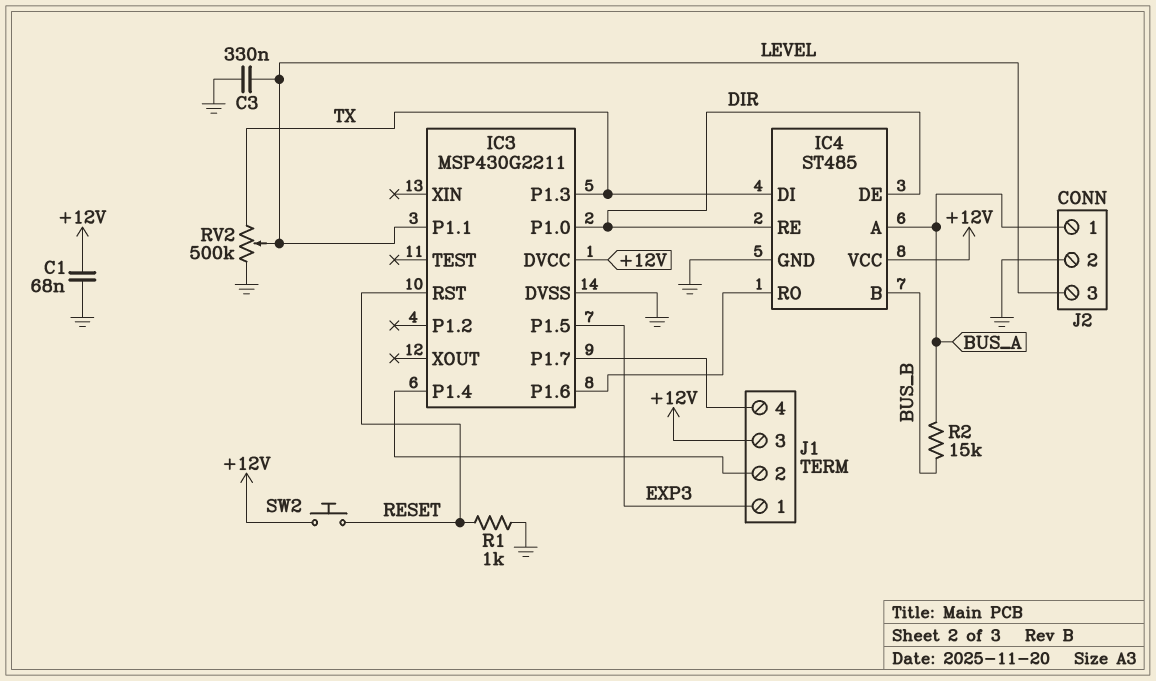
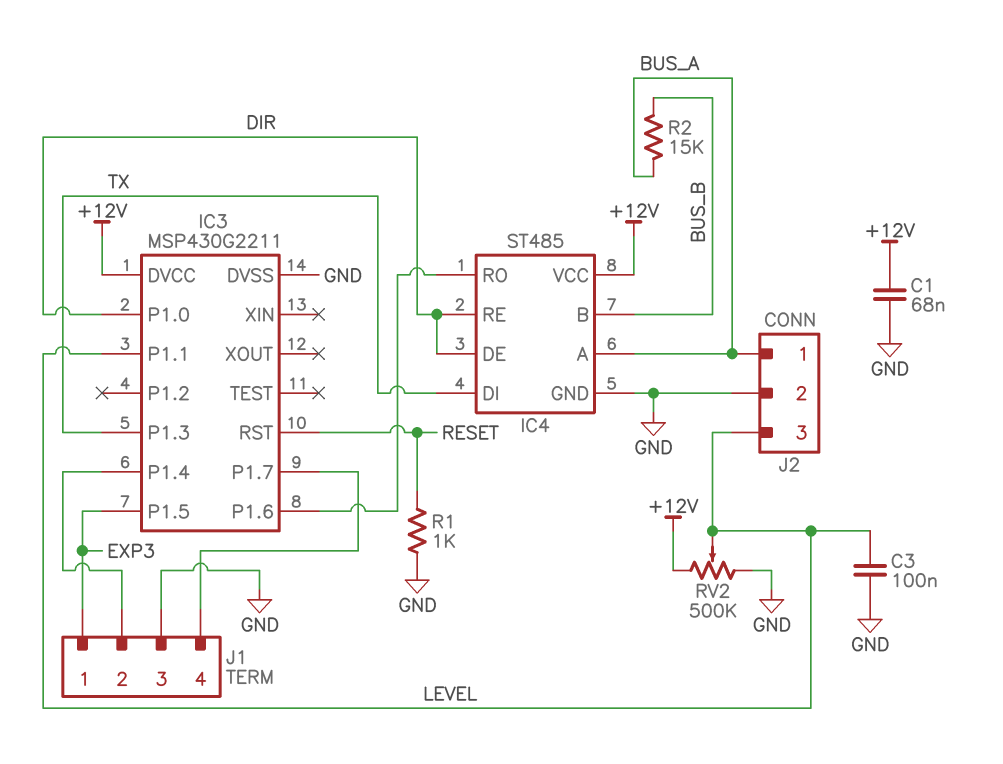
C3: 330nF (GND, LEVEL) -> 100nF (GND, LEVEL)
J1 pin 3: +12V -> GND
RV2: 500k (GND, TX, wiper LEVEL) -> 500k (+12V, GND, wiper LEVEL)
SW2: button (+12V, RESET) -> none

